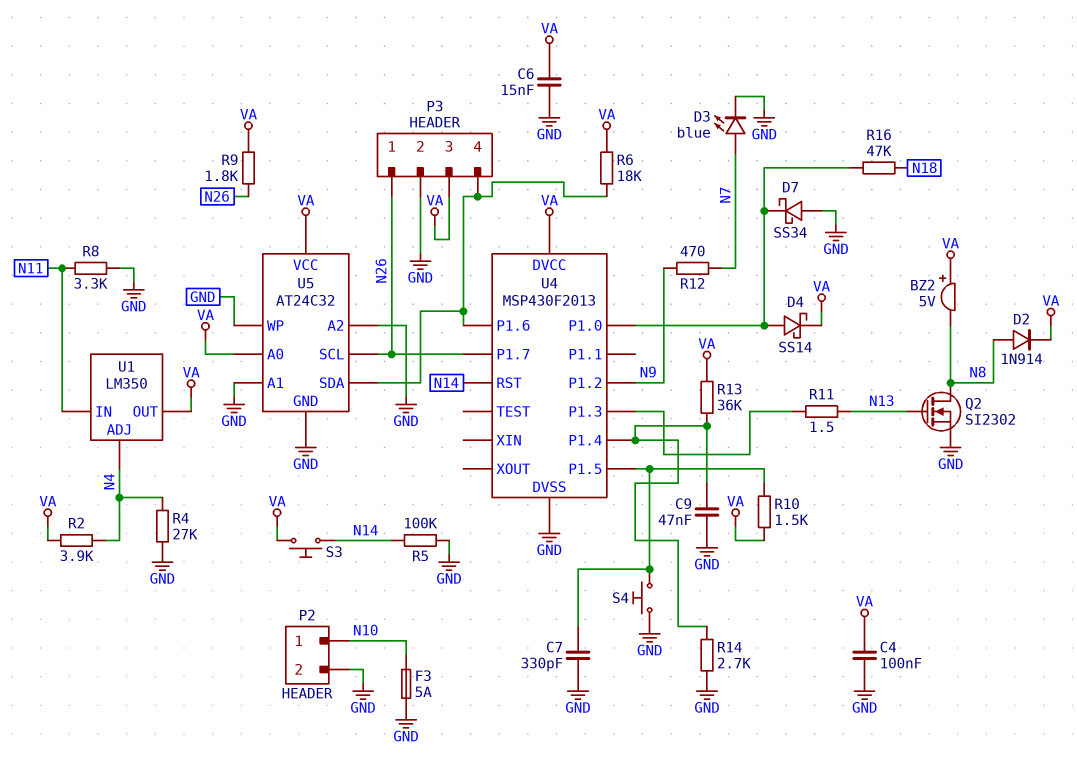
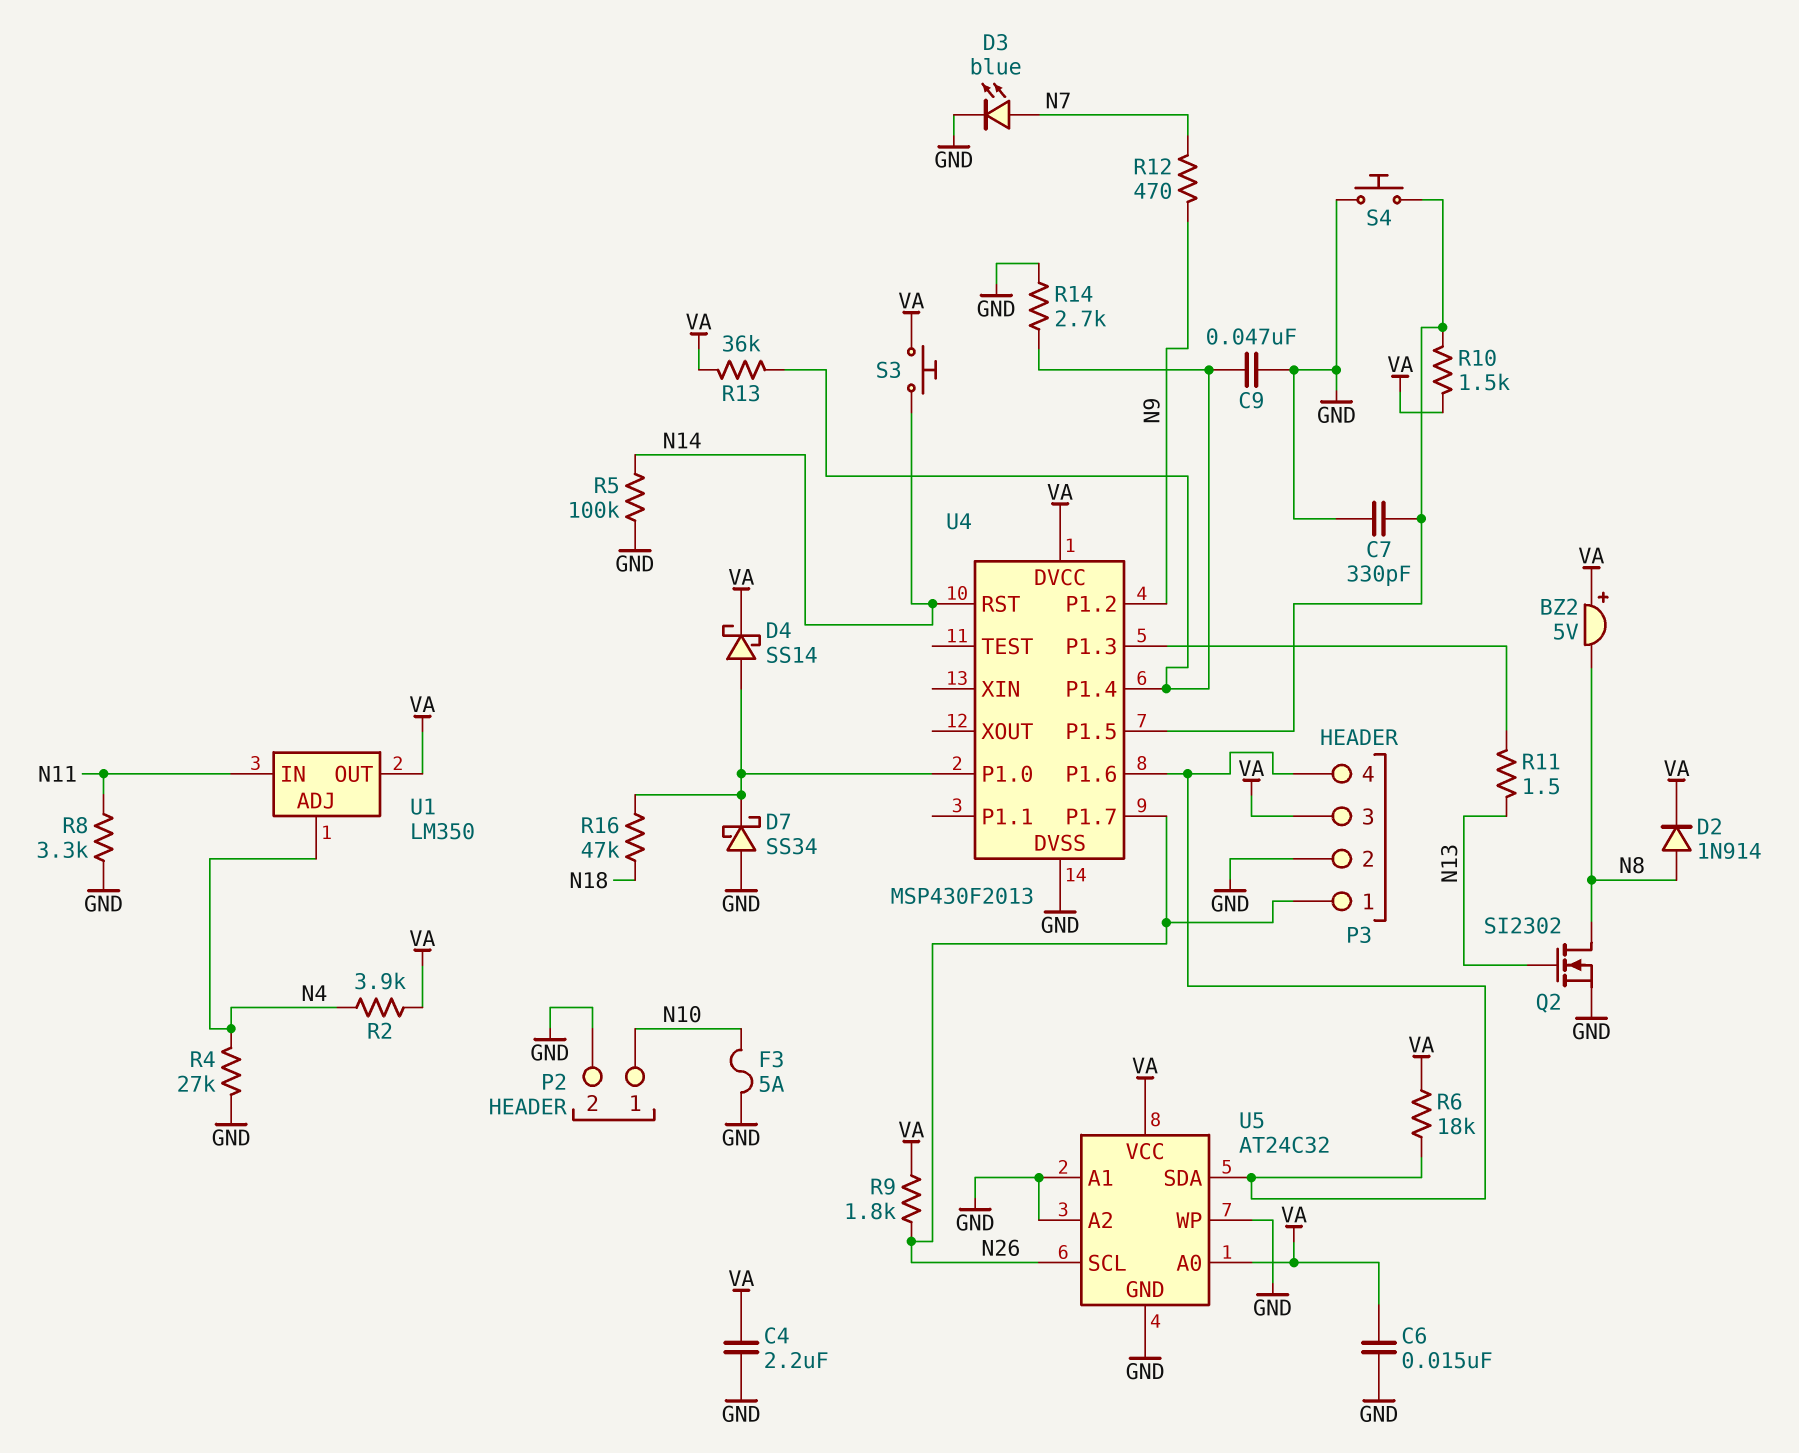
C4: 100nF (GND, VA) -> 2.2uF (GND, VA)

